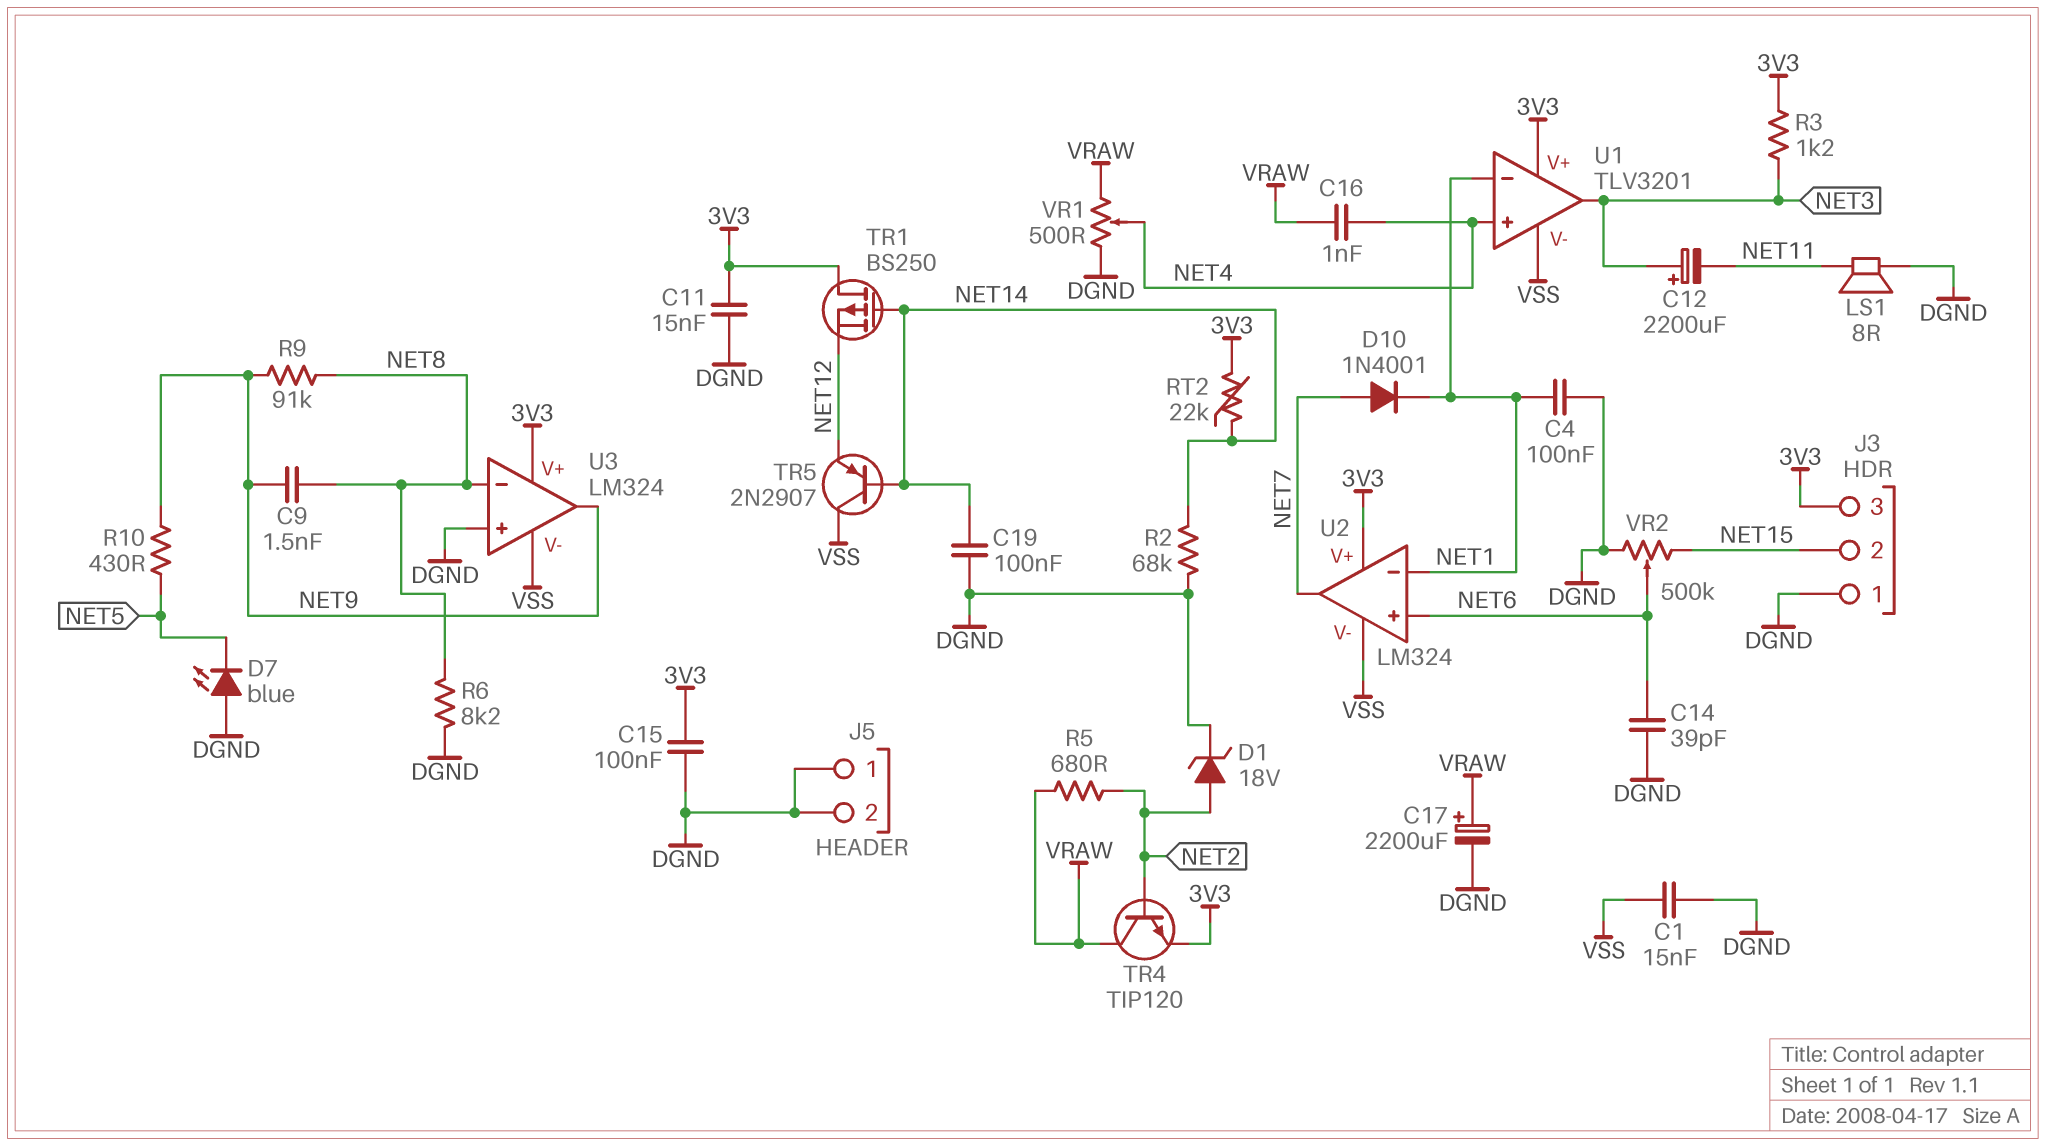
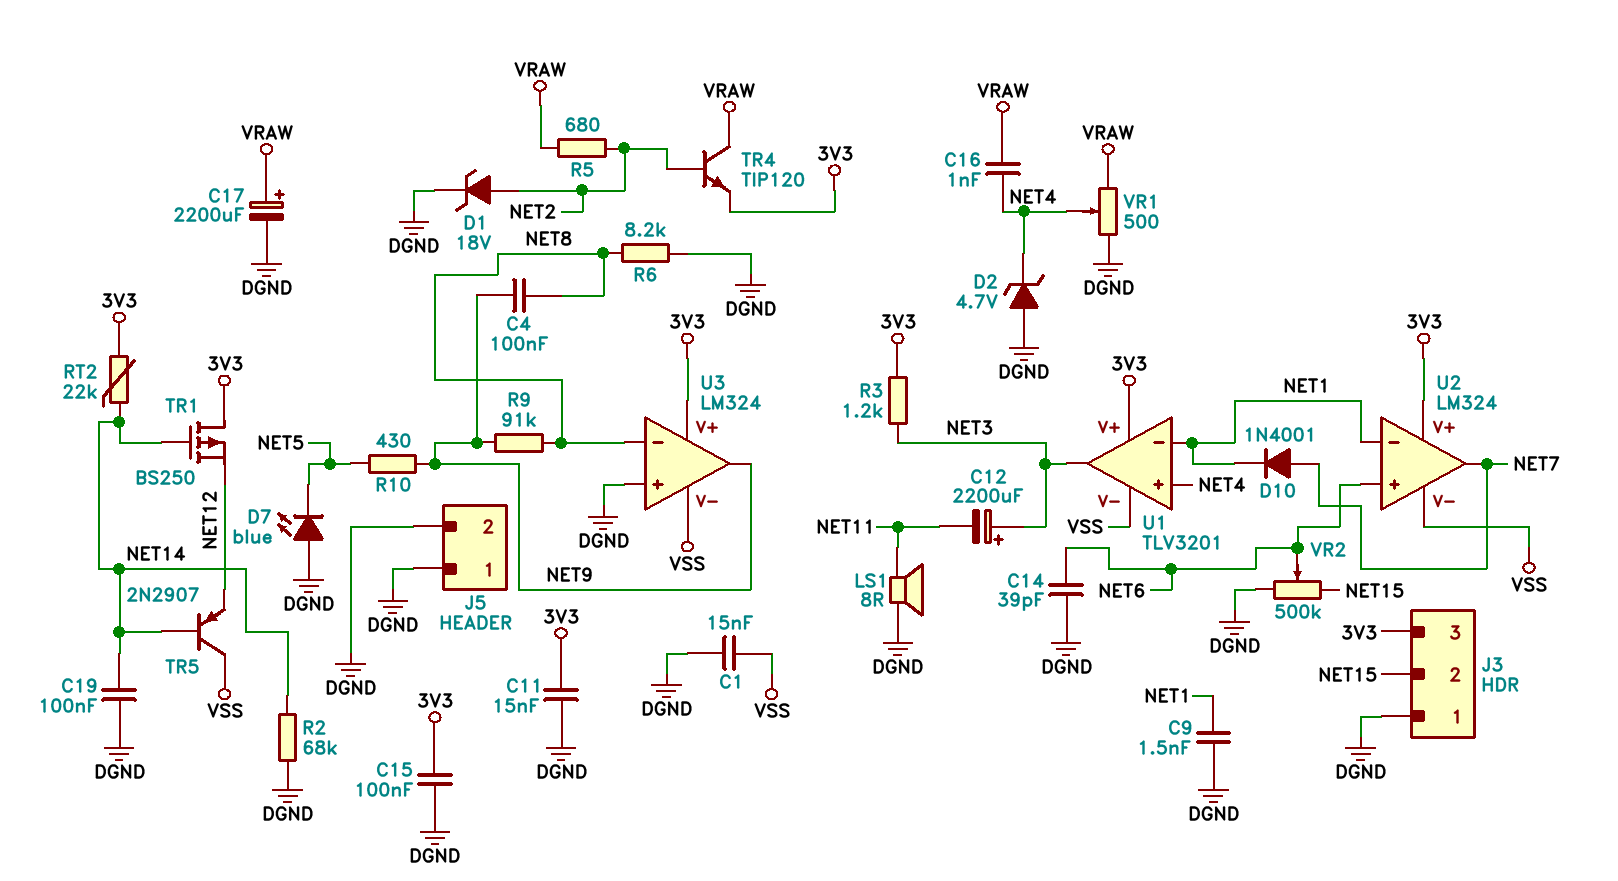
C4: 100nF (DGND, NET1) -> 100nF (NET8, NET9)
C9: 1.5nF (NET8, NET9) -> 1.5nF (DGND, NET1)
D2: none -> zener 4.7V (A DGND, K NET4)

